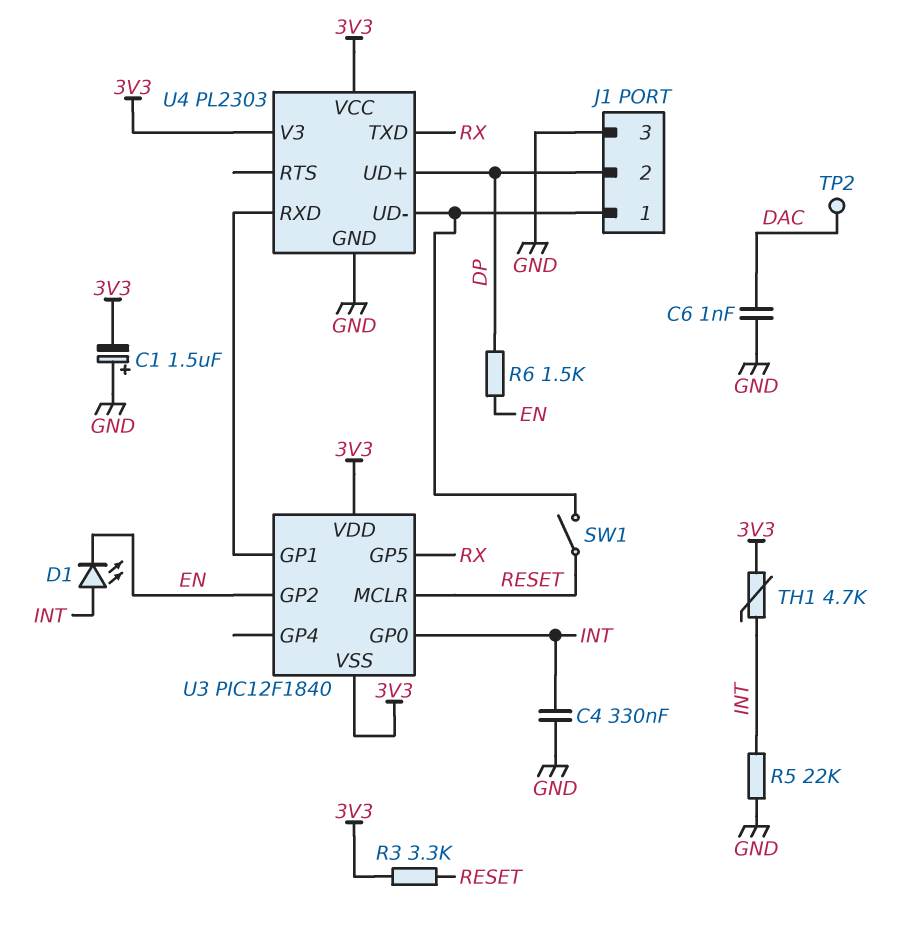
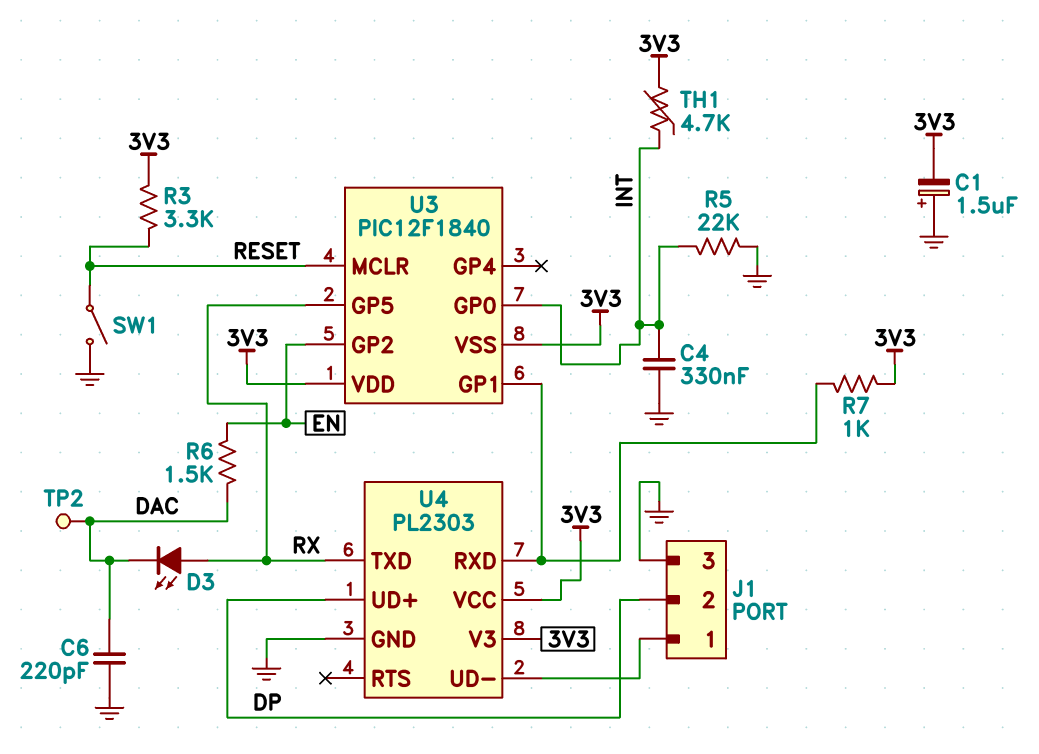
C6: 1nF (DAC, GND) -> 220pF (DAC, GND)
D1: LED (A INT, K EN) -> none
D3: none -> LED (A RX, K DAC)
R6: 1.5k (DP, EN) -> 1.5k (DAC, EN)
R7: none -> 1k (3V3, U3/GP1)
SW1: switch (J1/1, RESET) -> switch (GND, RESET)

